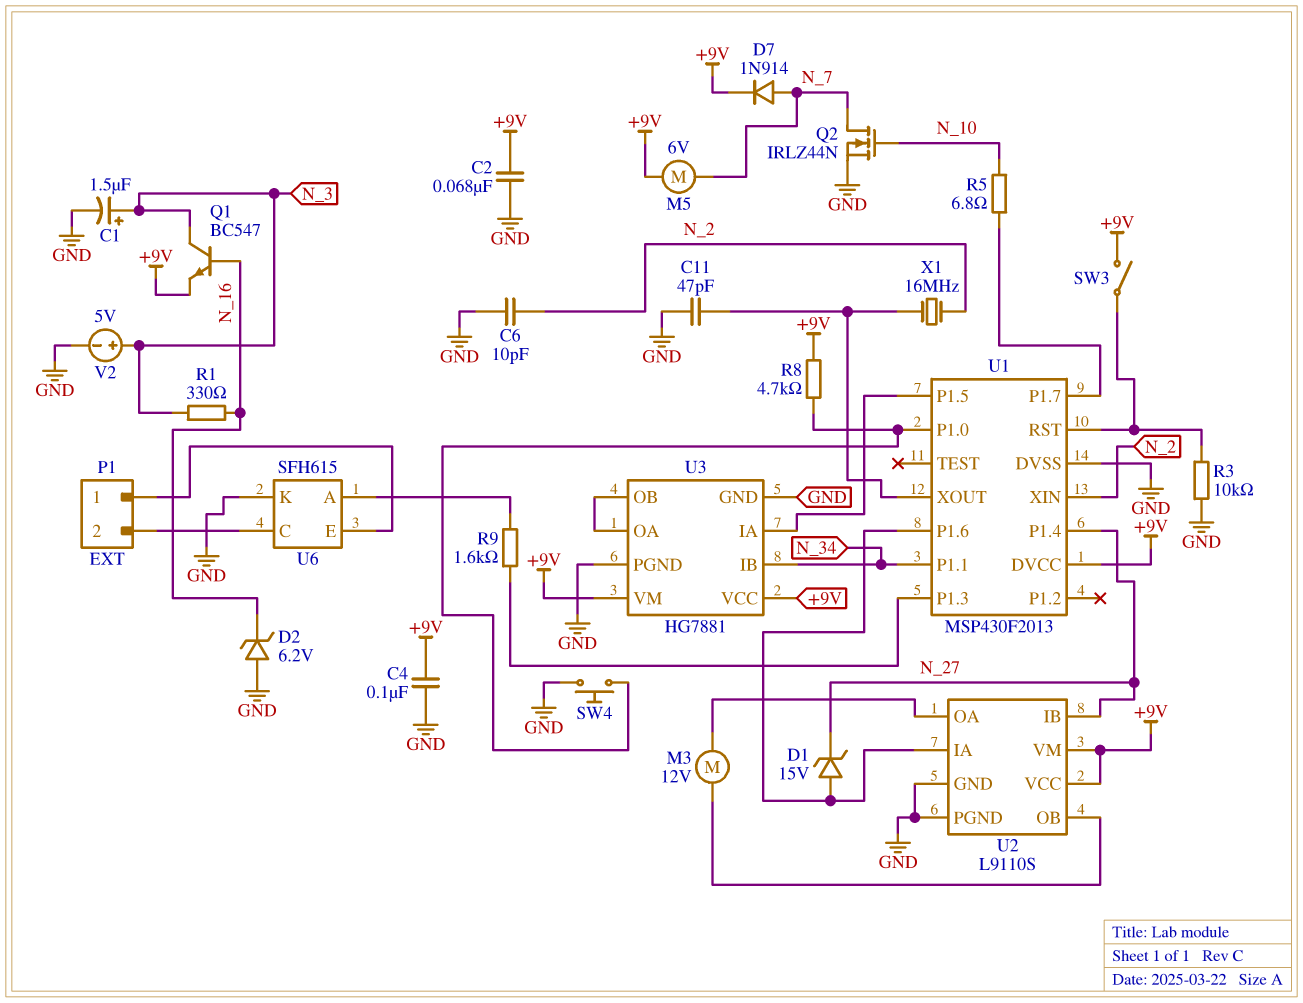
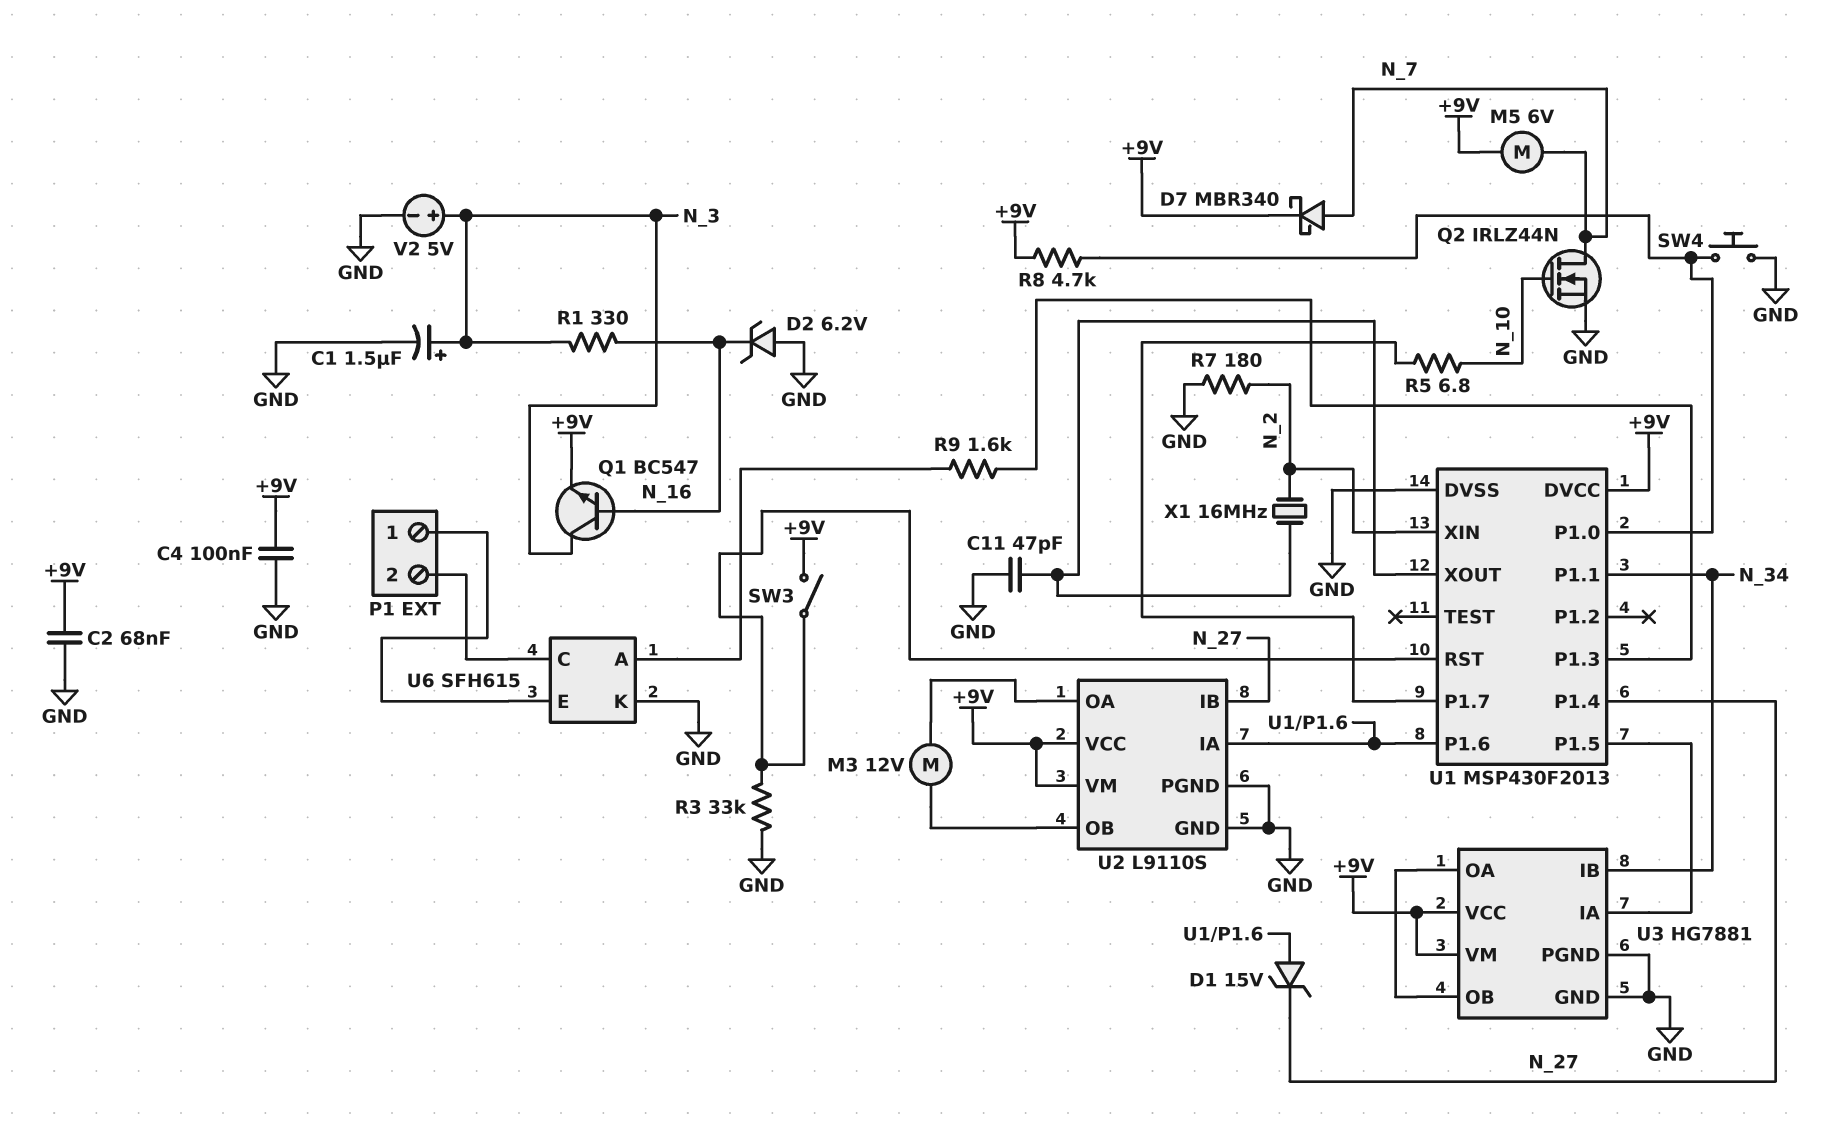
C6: 10pF (GND, N_2) -> none
D7: diode 1N914 (A N_7, K +9V) -> schottky MBR340 (A N_7, K +9V)
R3: 10k (GND, U1/RST) -> 33k (GND, U1/RST)
R7: none -> 180 (GND, N_2)

